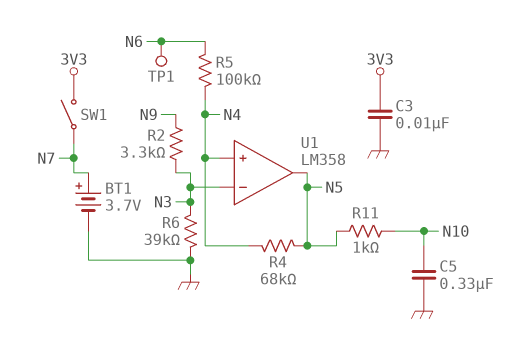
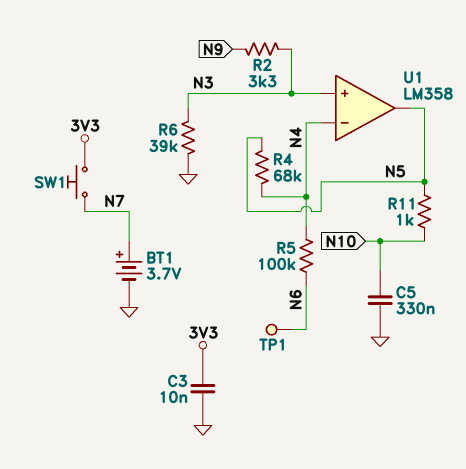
SW1: switch (3V3, N7) -> button (3V3, N7)
U1 pin in+: N4 -> N3
U1 pin in-: N3 -> N4

